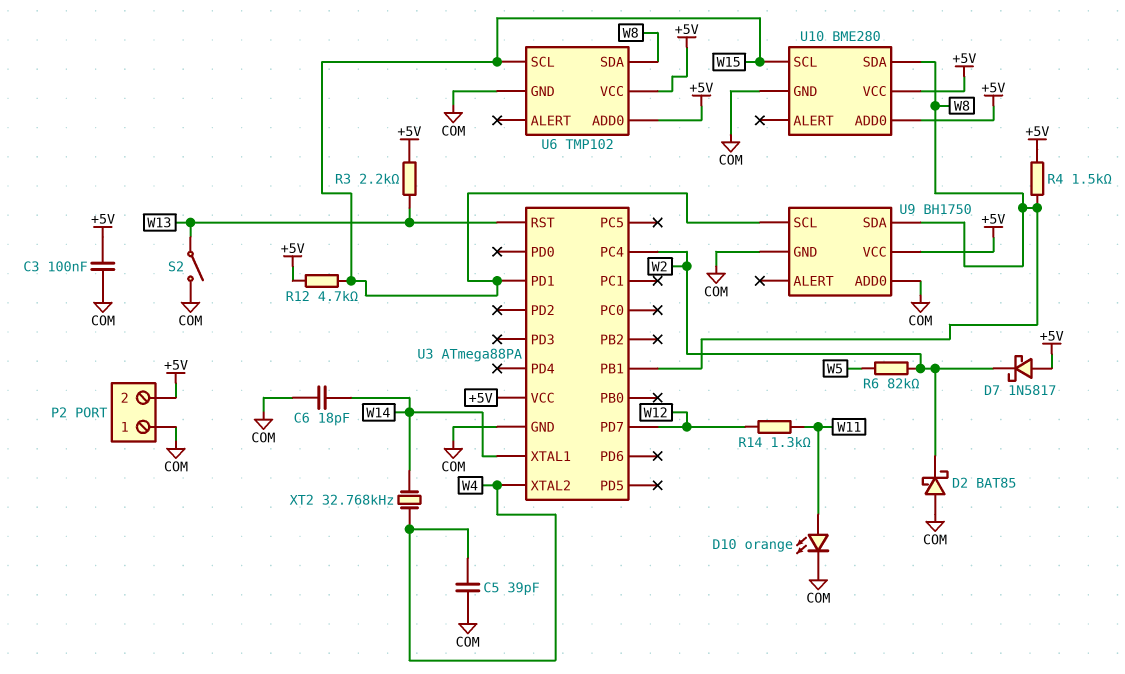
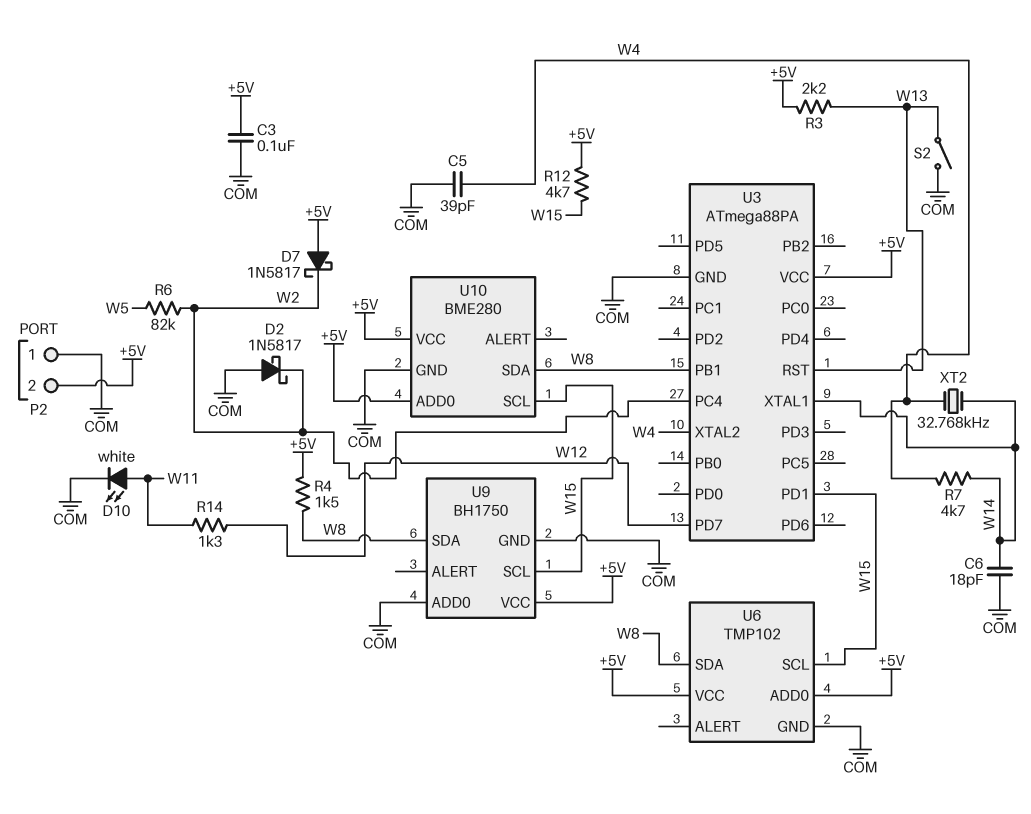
D2: schottky BAT85 (A COM, K W2) -> schottky 1N5817 (A COM, K W2)
D10: LED orange (A W11, K COM) -> LED white (A W11, K COM)
R7: none -> 4.7k (W4, W14)

